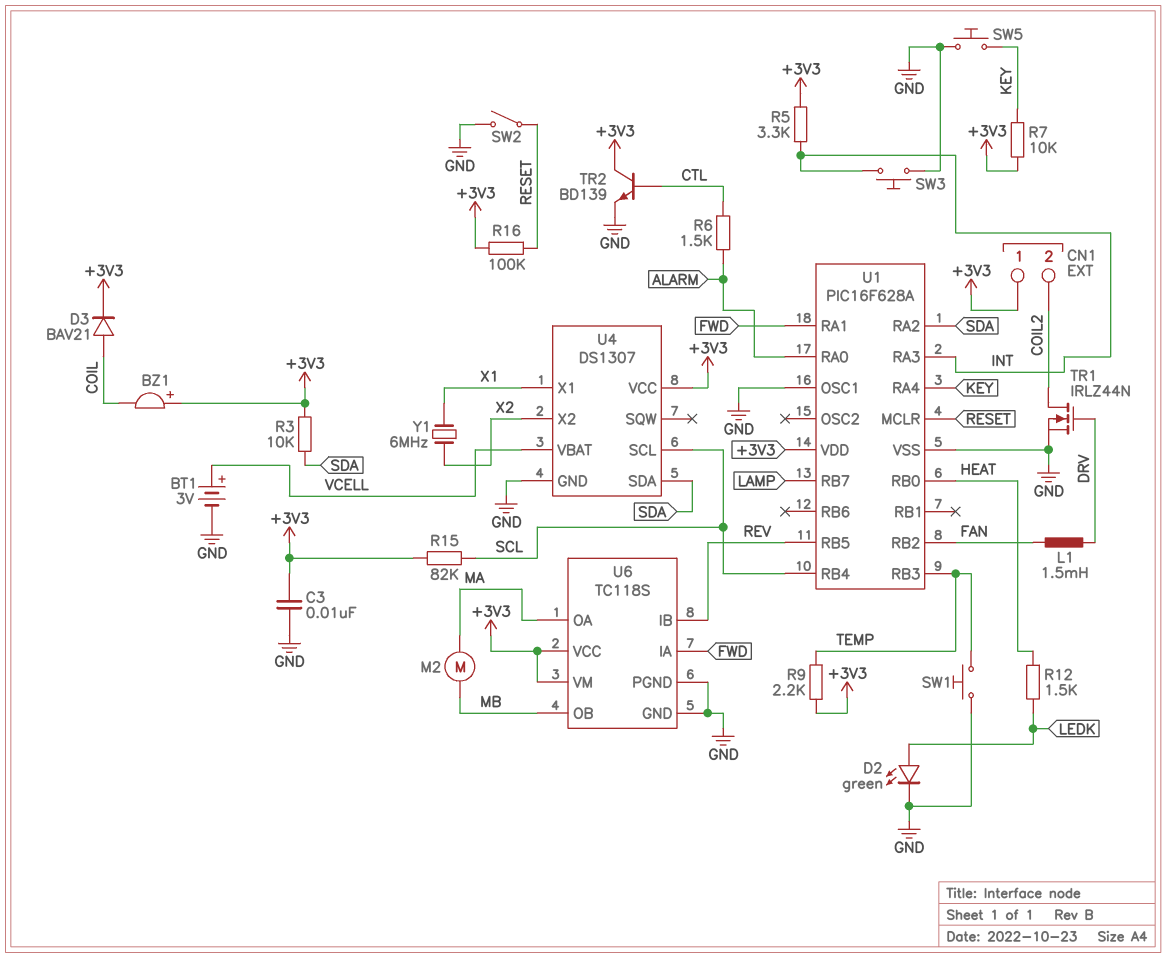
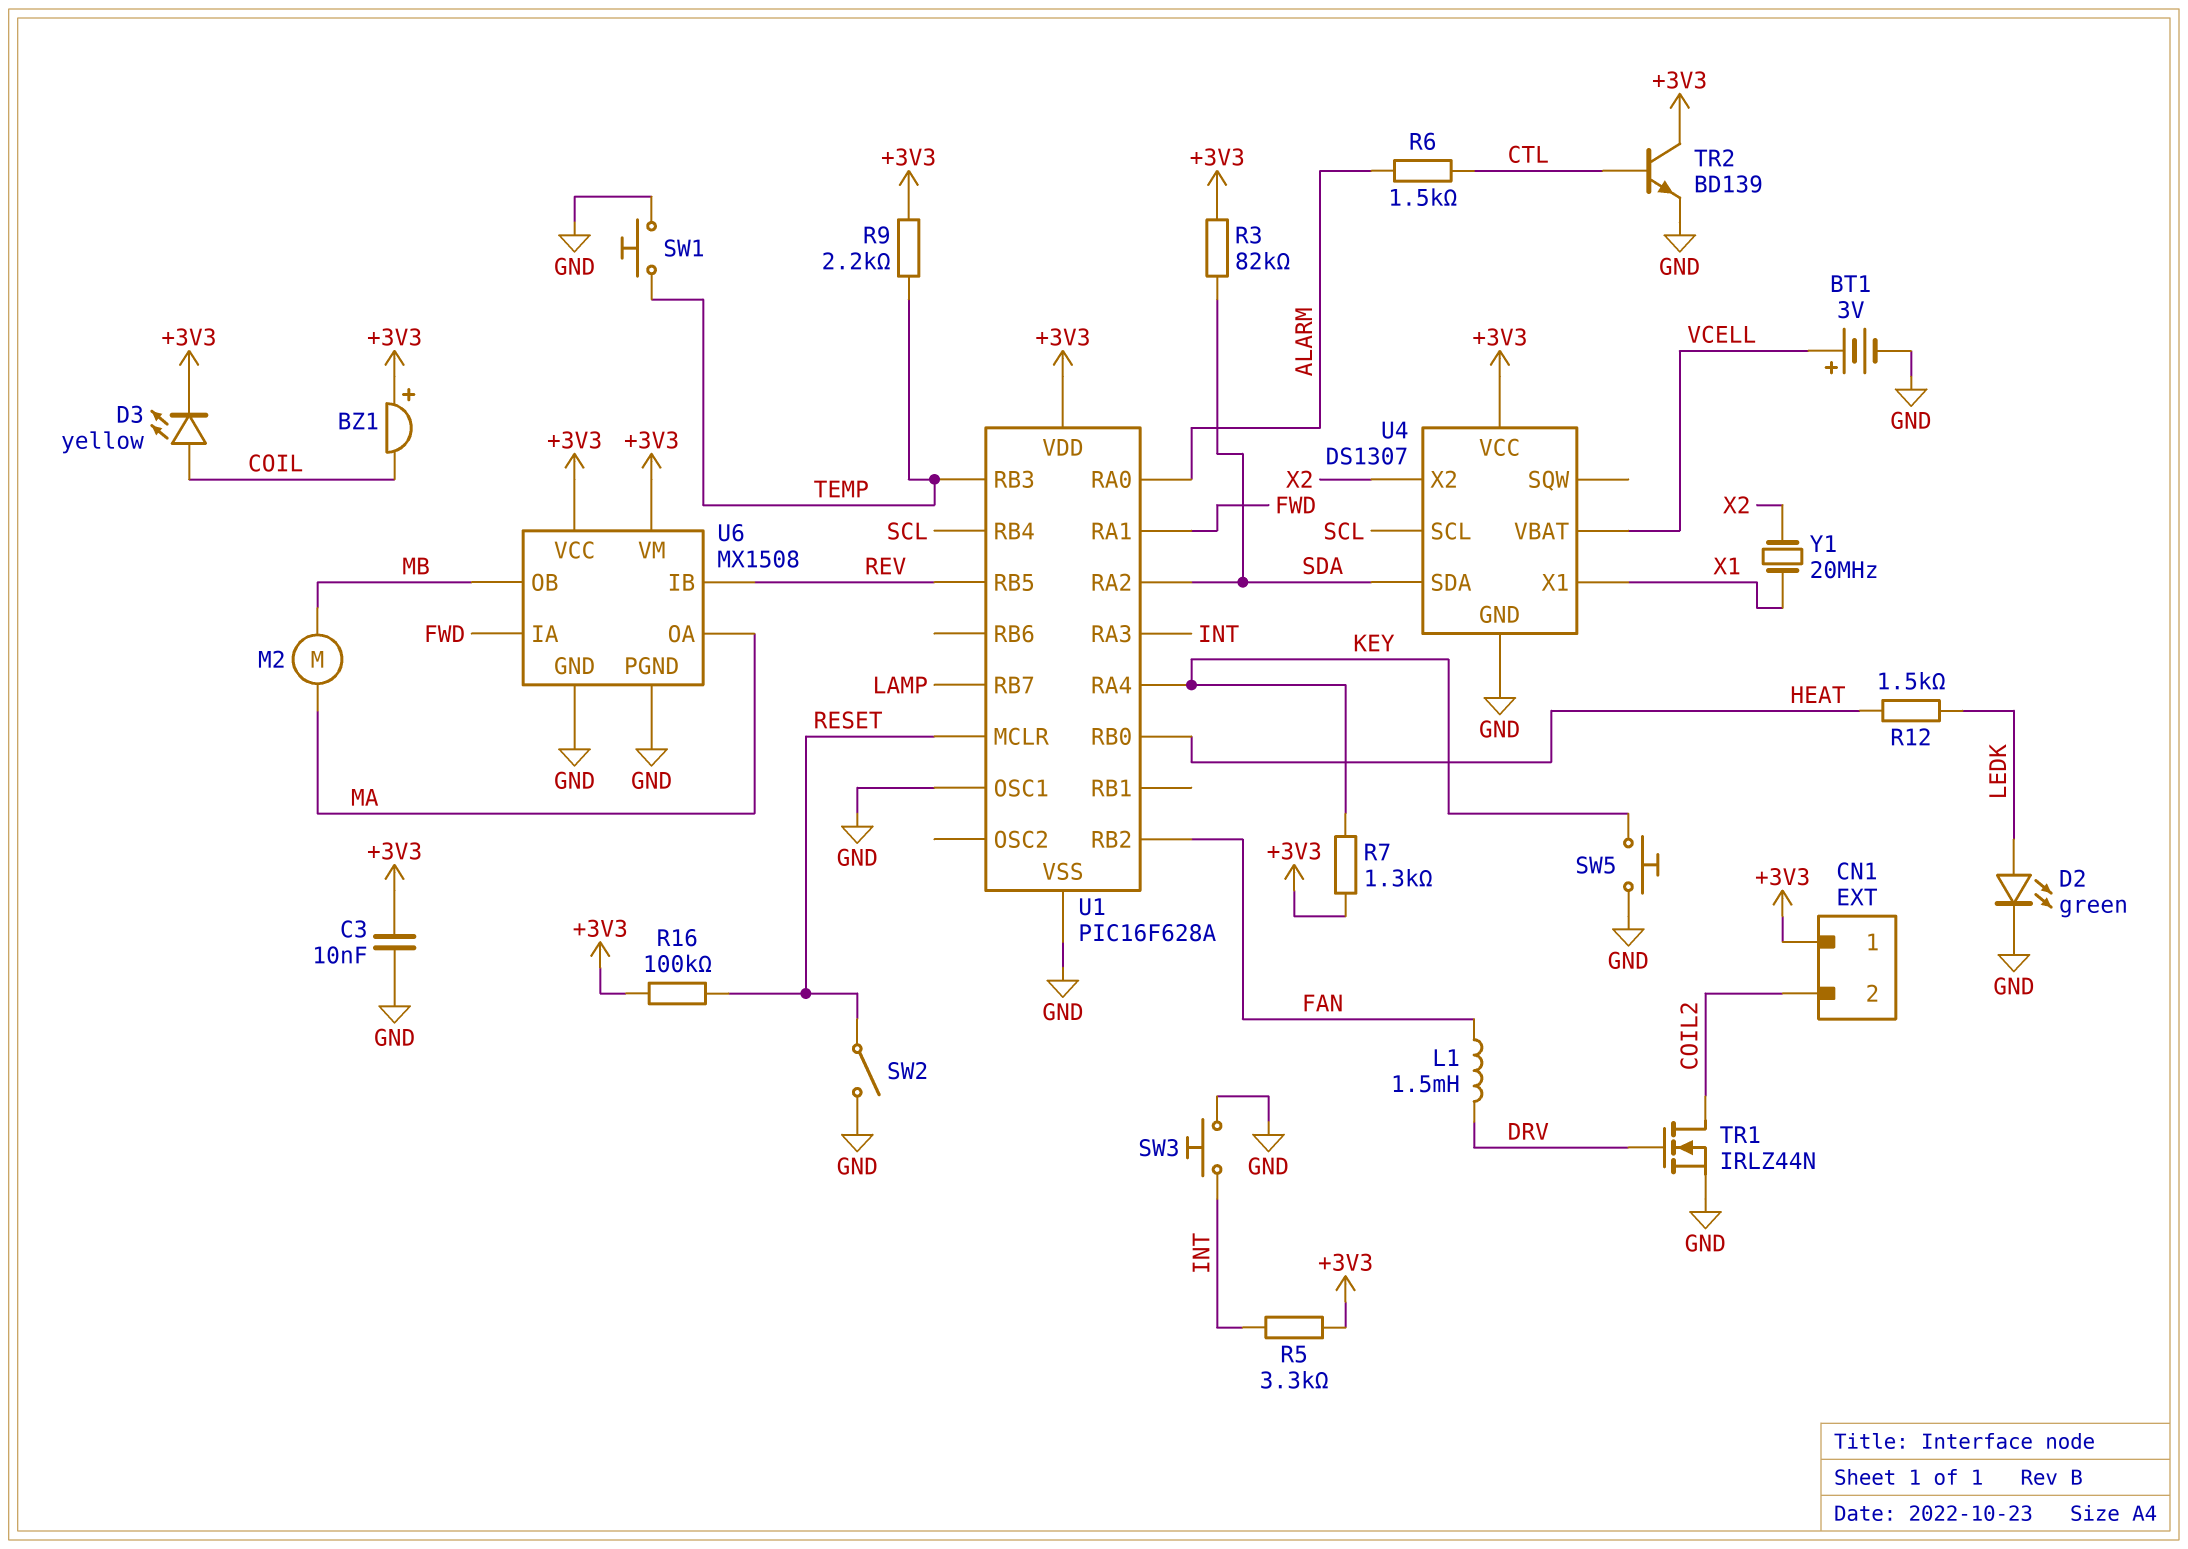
D3: diode BAV21 (A COIL, K +3V3) -> LED yellow (A COIL, K +3V3)
R3: 10k (+3V3, SDA) -> 82k (+3V3, SDA)
R7: 10k (+3V3, KEY) -> 1.3k (+3V3, KEY)
R15: 82k (+3V3, SCL) -> none
U6: TC118S -> MX1508
Y1: 6MHz (X1, X2) -> 20MHz (X1, X2)

